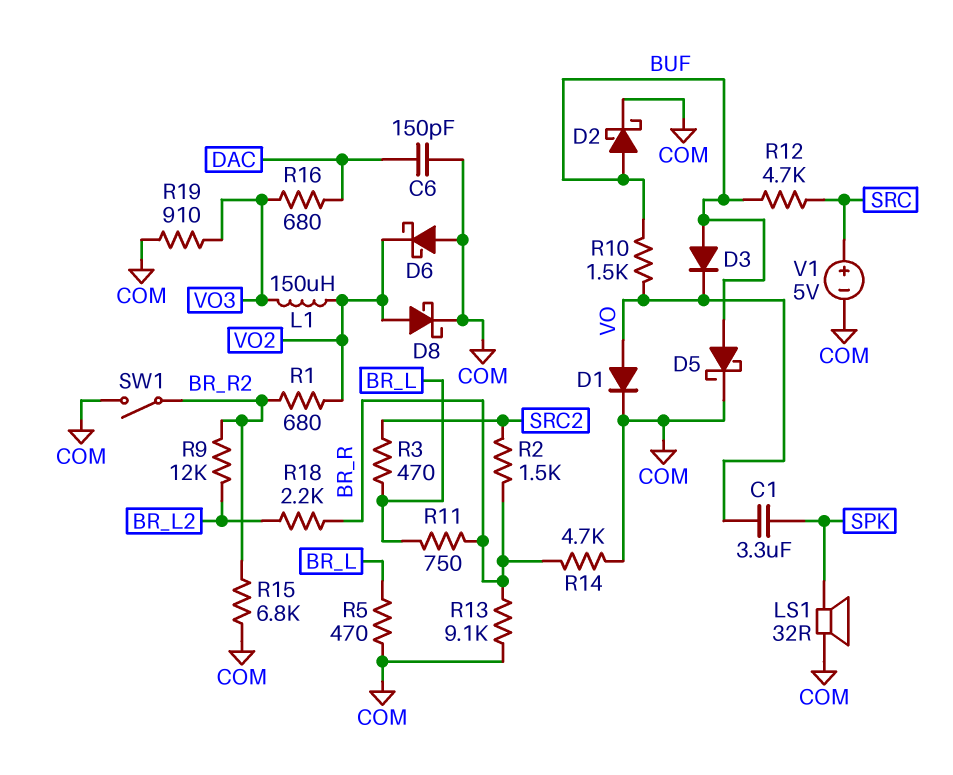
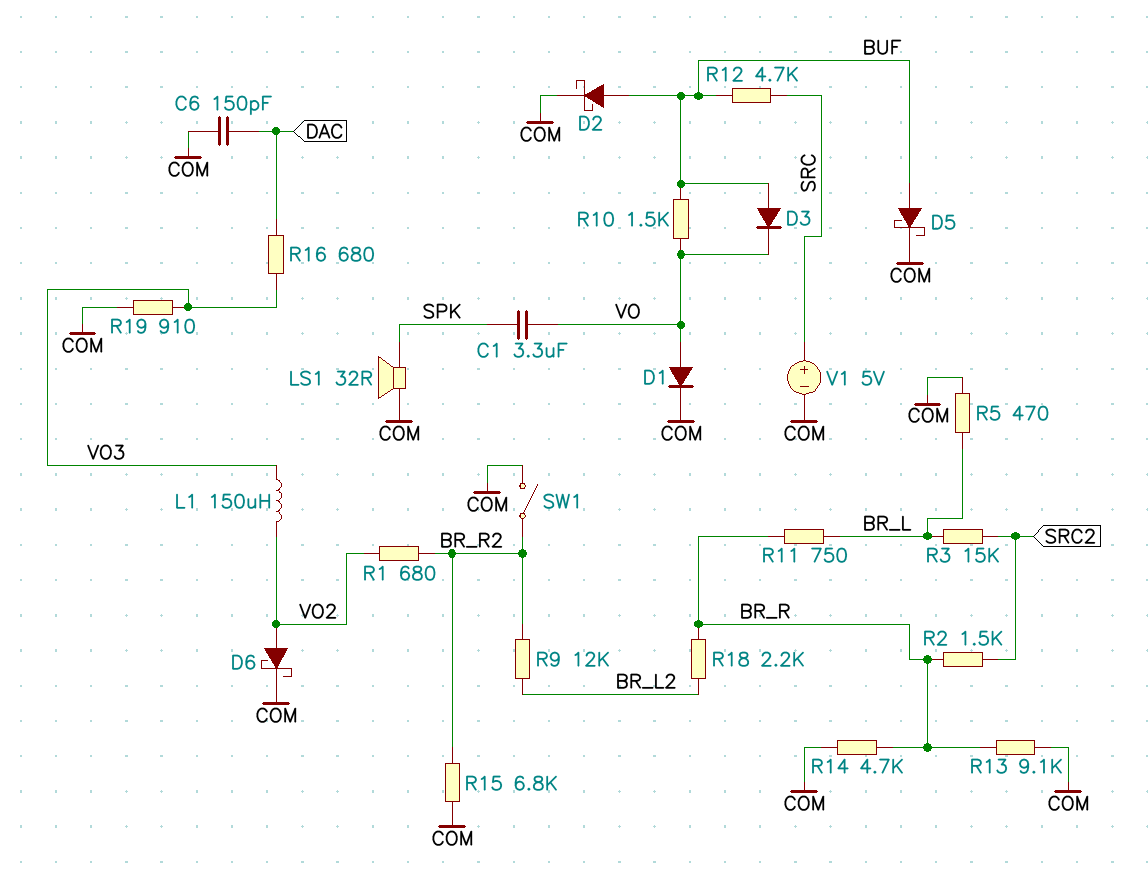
D6: schottky (A COM, K VO2) -> schottky (A VO2, K COM)
D8: schottky (A VO2, K COM) -> none
R3: 470 (BR_L, SRC2) -> 15k (BR_L, SRC2)

